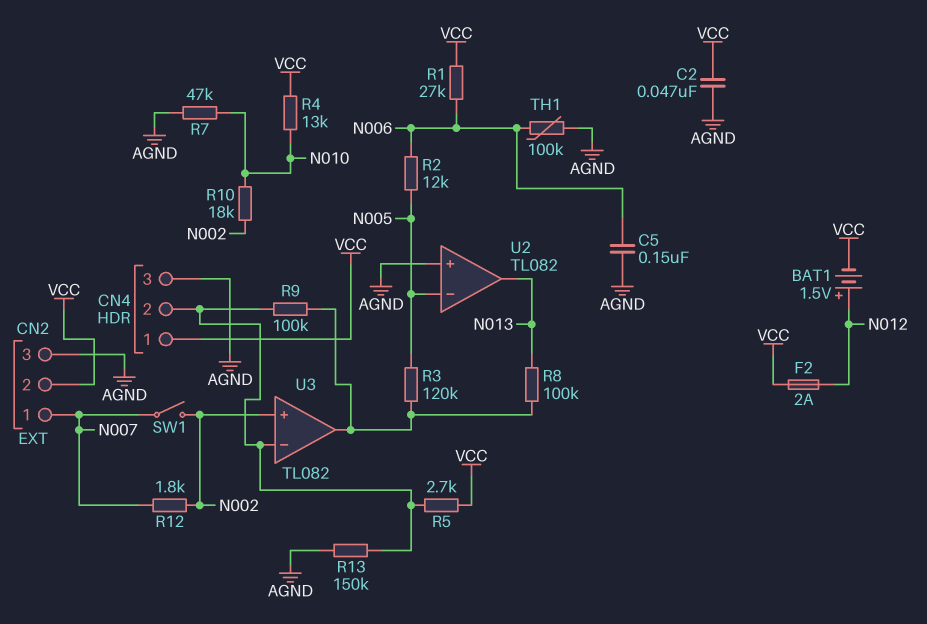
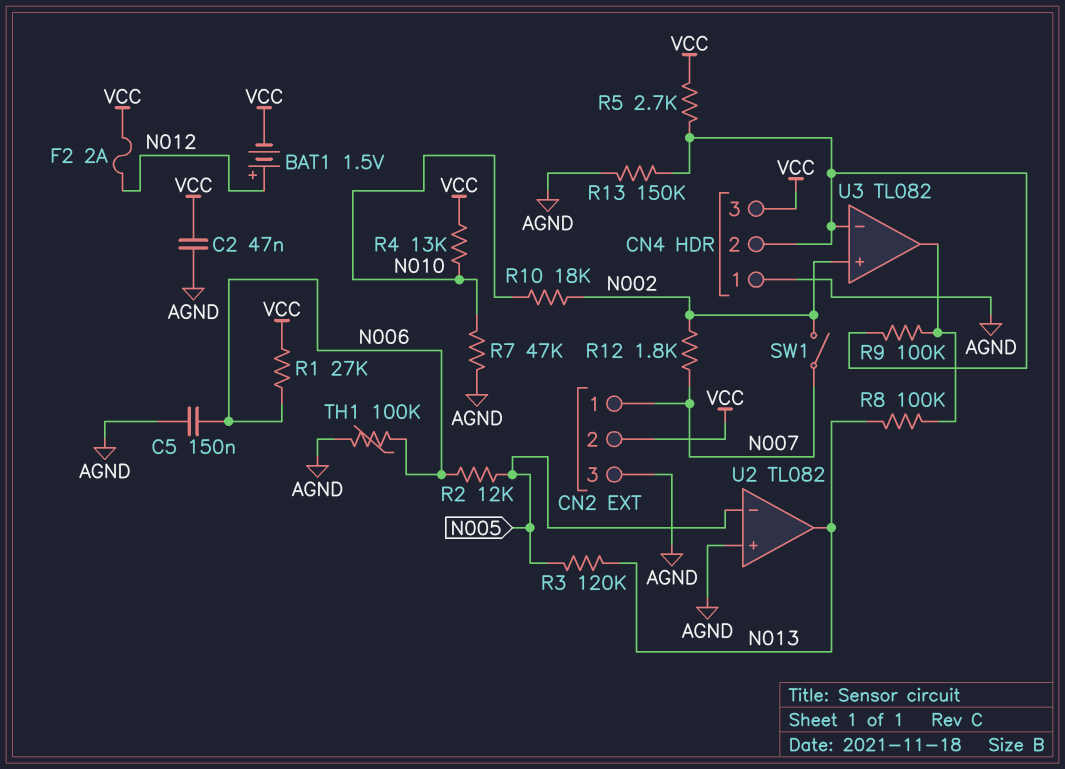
CN4 pin 1: VCC -> AGND
CN4 pin 3: AGND -> VCC
R3: 120k (N005, U3/out) -> 120k (N005, N013)

